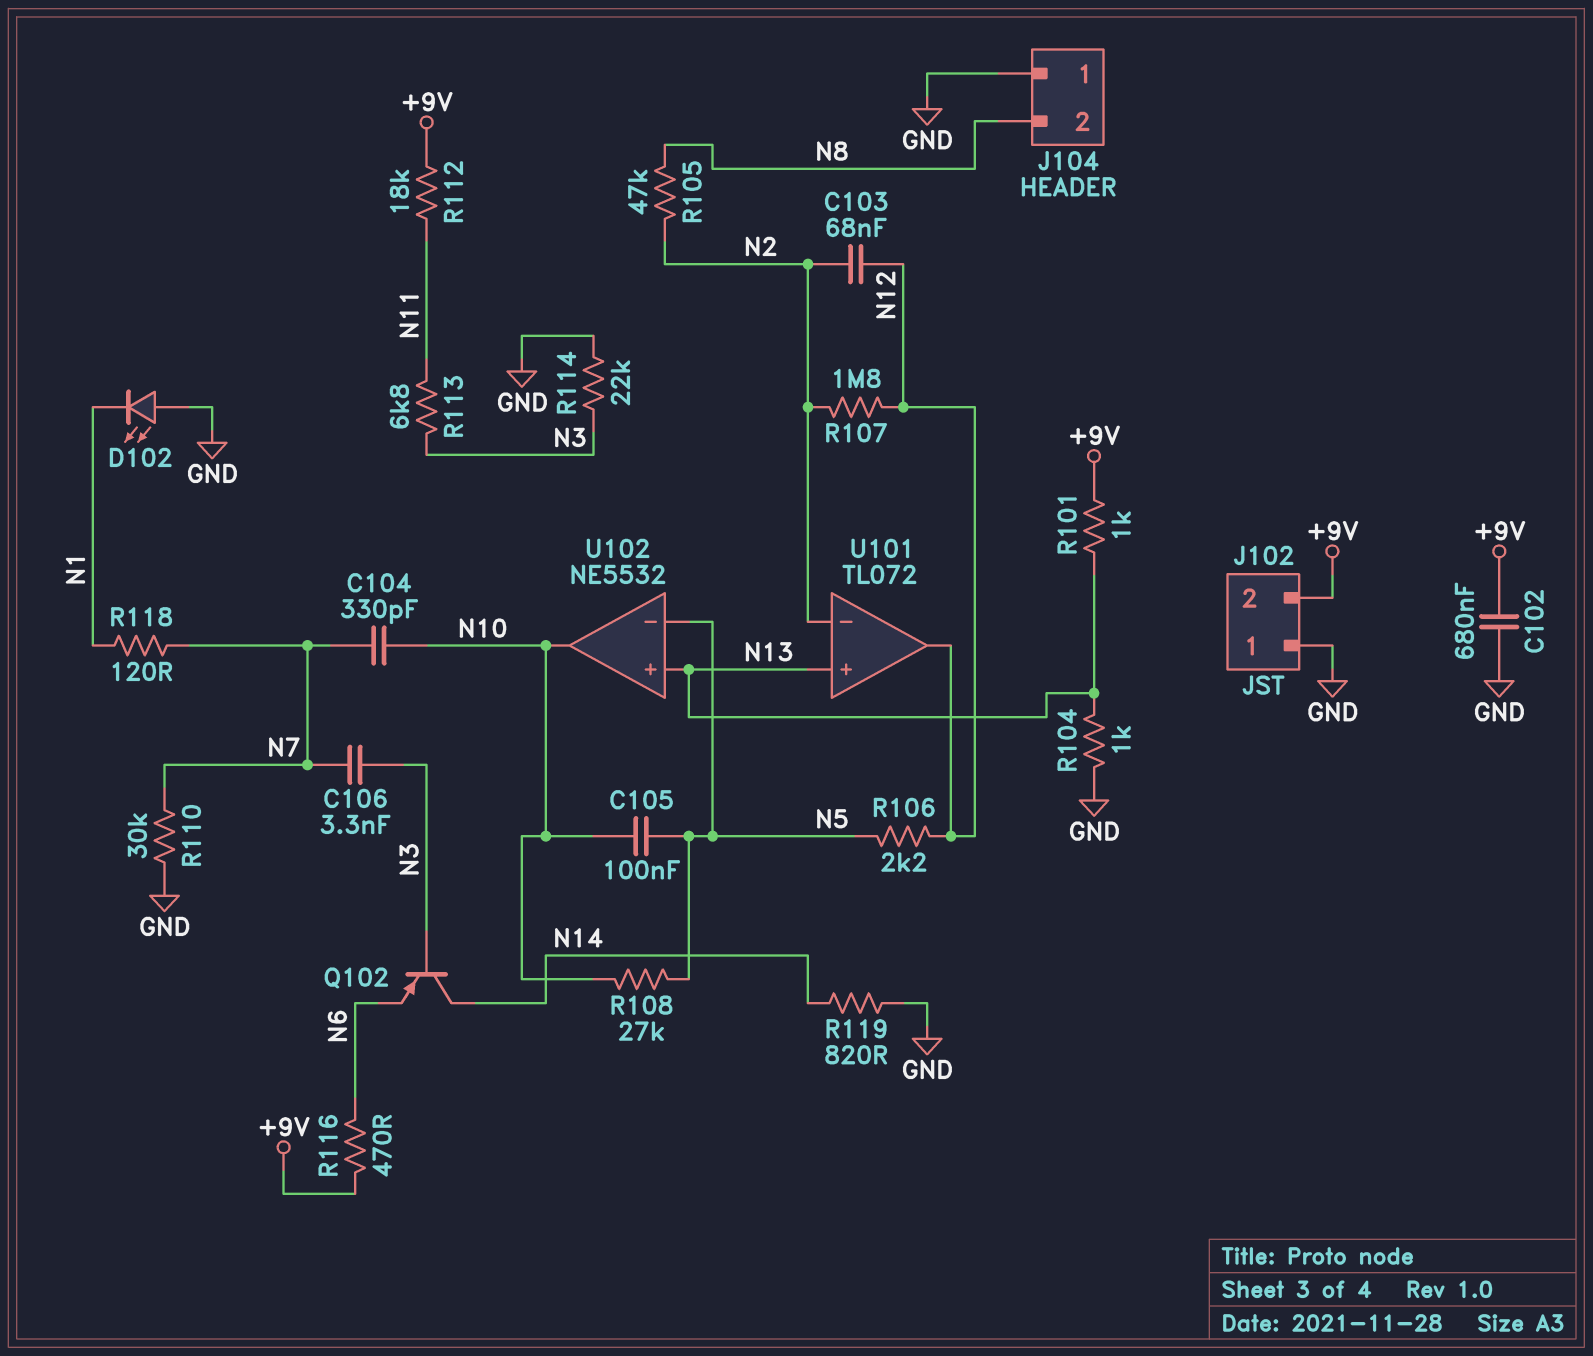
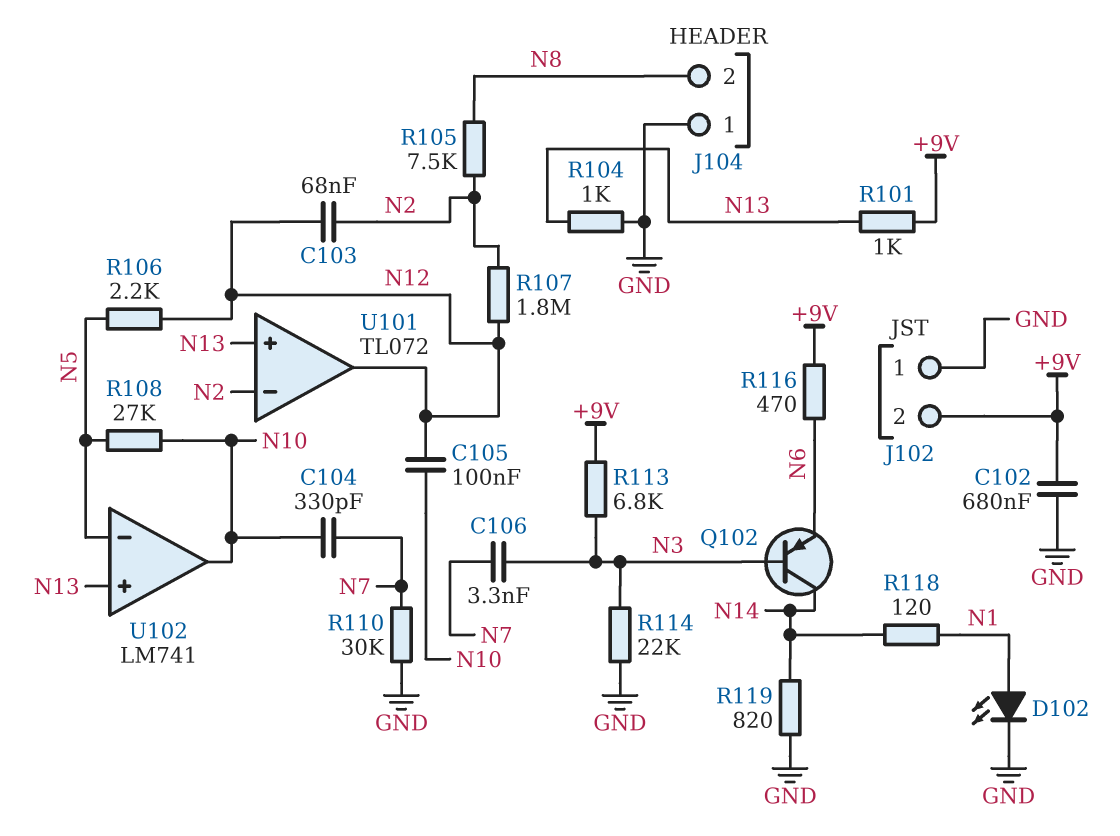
C105: 100nF (N5, N10) -> 100nF (N10, N12)
D102: LED (A GND, K N1) -> LED (A N1, K GND)
R105: 47k (N2, N8) -> 7.5k (N2, N8)
R112: 18k (+9V, N11) -> none
R113: 6.8k (N3, N11) -> 6.8k (+9V, N3)
R118: 120 (N1, N7) -> 120 (N1, N14)
U102: NE5532 -> LM741

